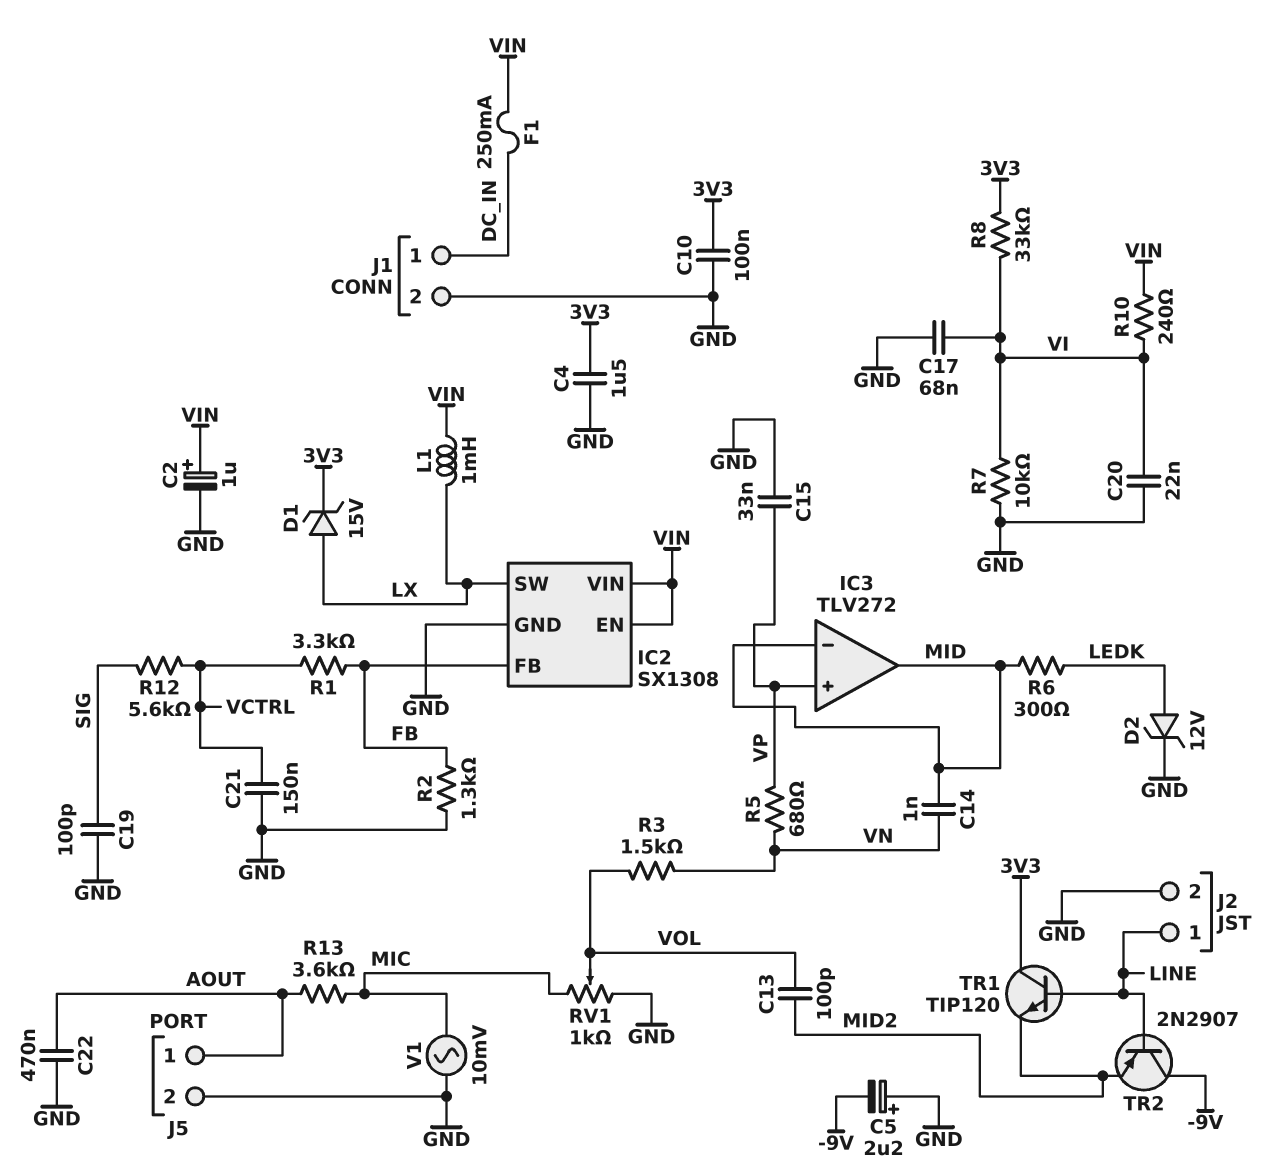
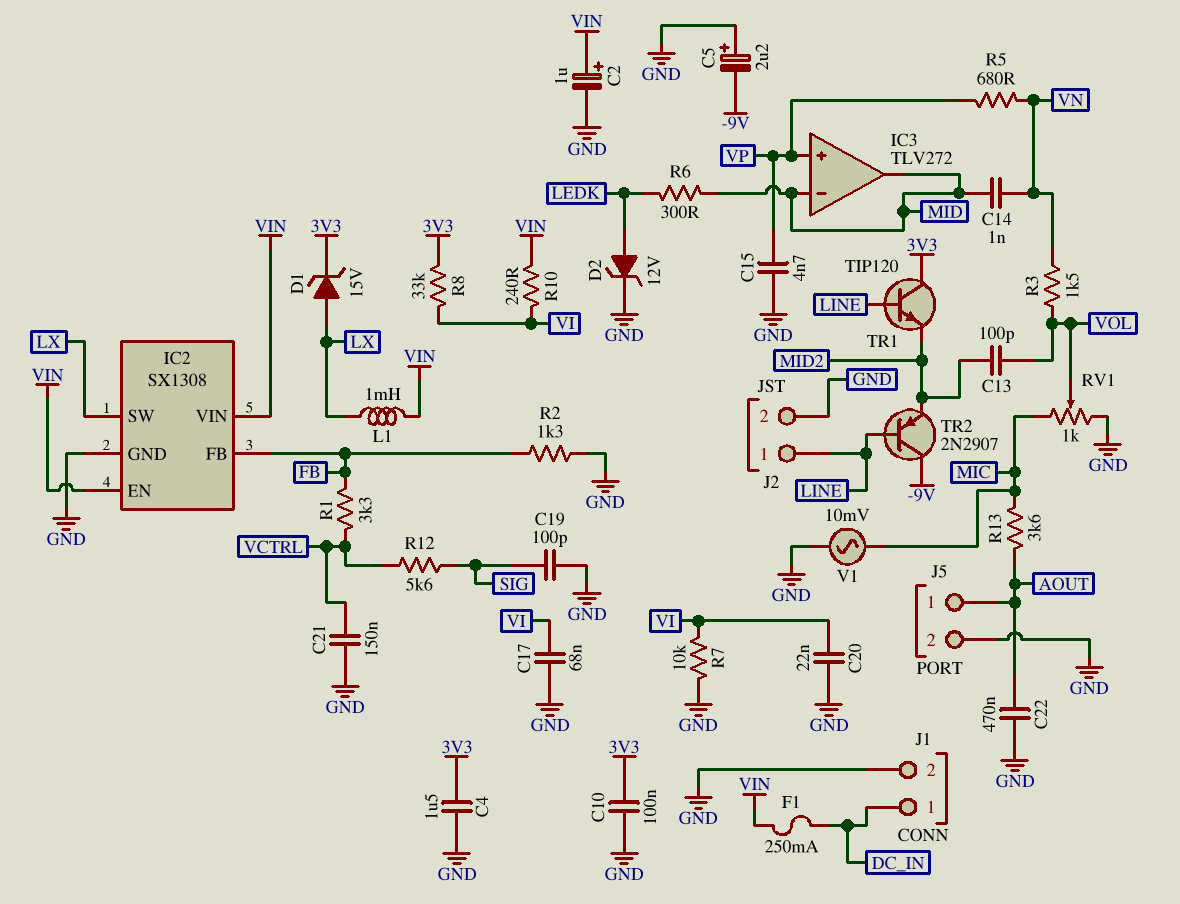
C15: 33nF (GND, VP) -> 4.7nF (GND, VP)

